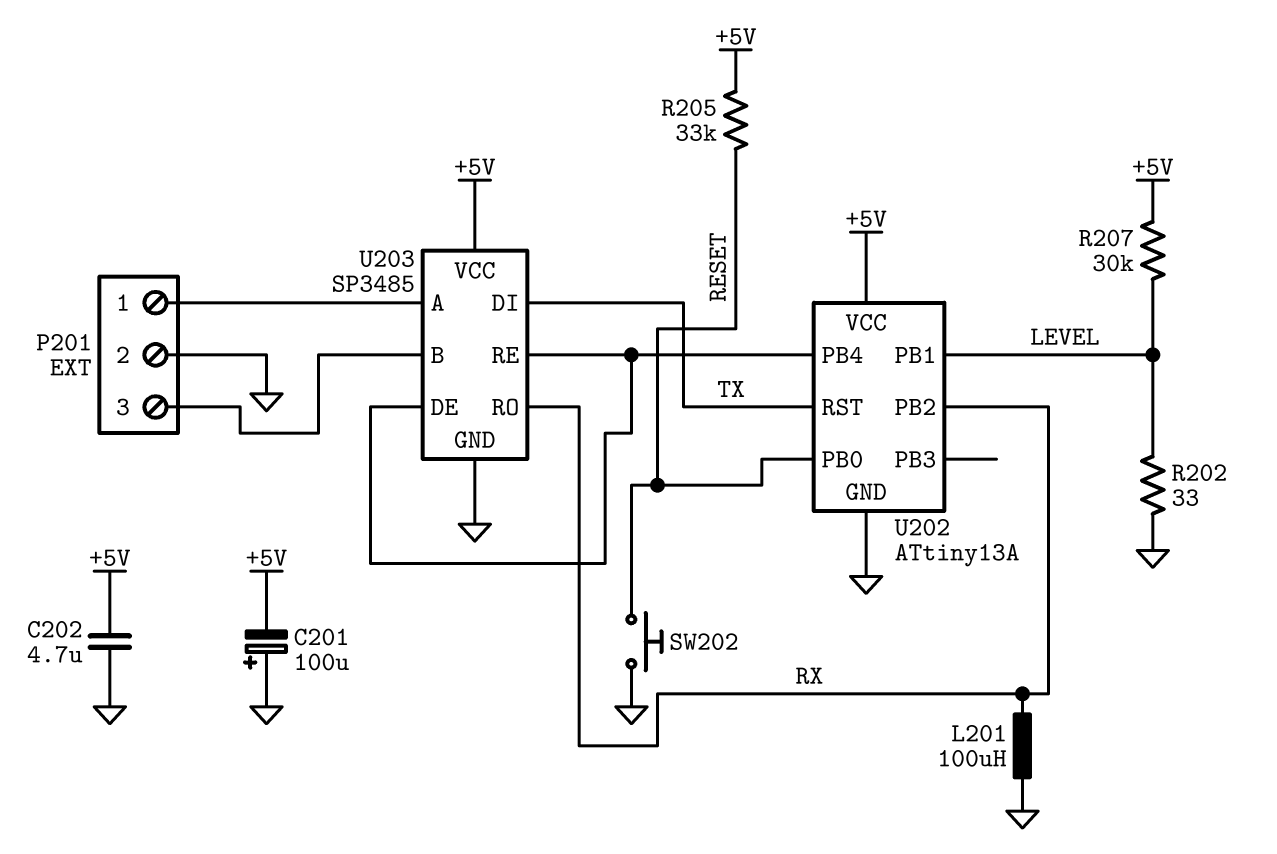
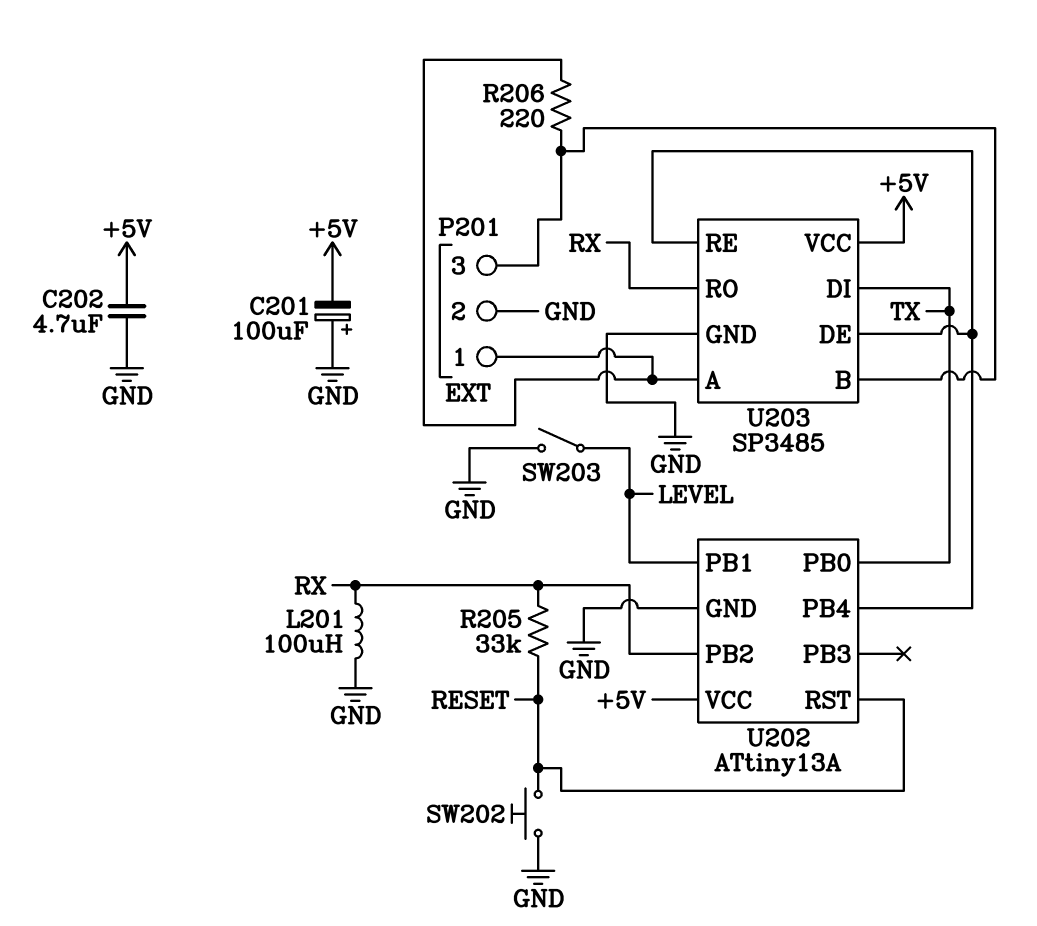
R202: 33 (GND, LEVEL) -> none
R205: 33k (+5V, RESET) -> 33k (RESET, RX)
R206: none -> 220 (P201/1, P201/3)
R207: 30k (+5V, LEVEL) -> none
SW203: none -> switch (GND, LEVEL)
U202 pin PB0: RESET -> TX
U202 pin RST: TX -> RESET

